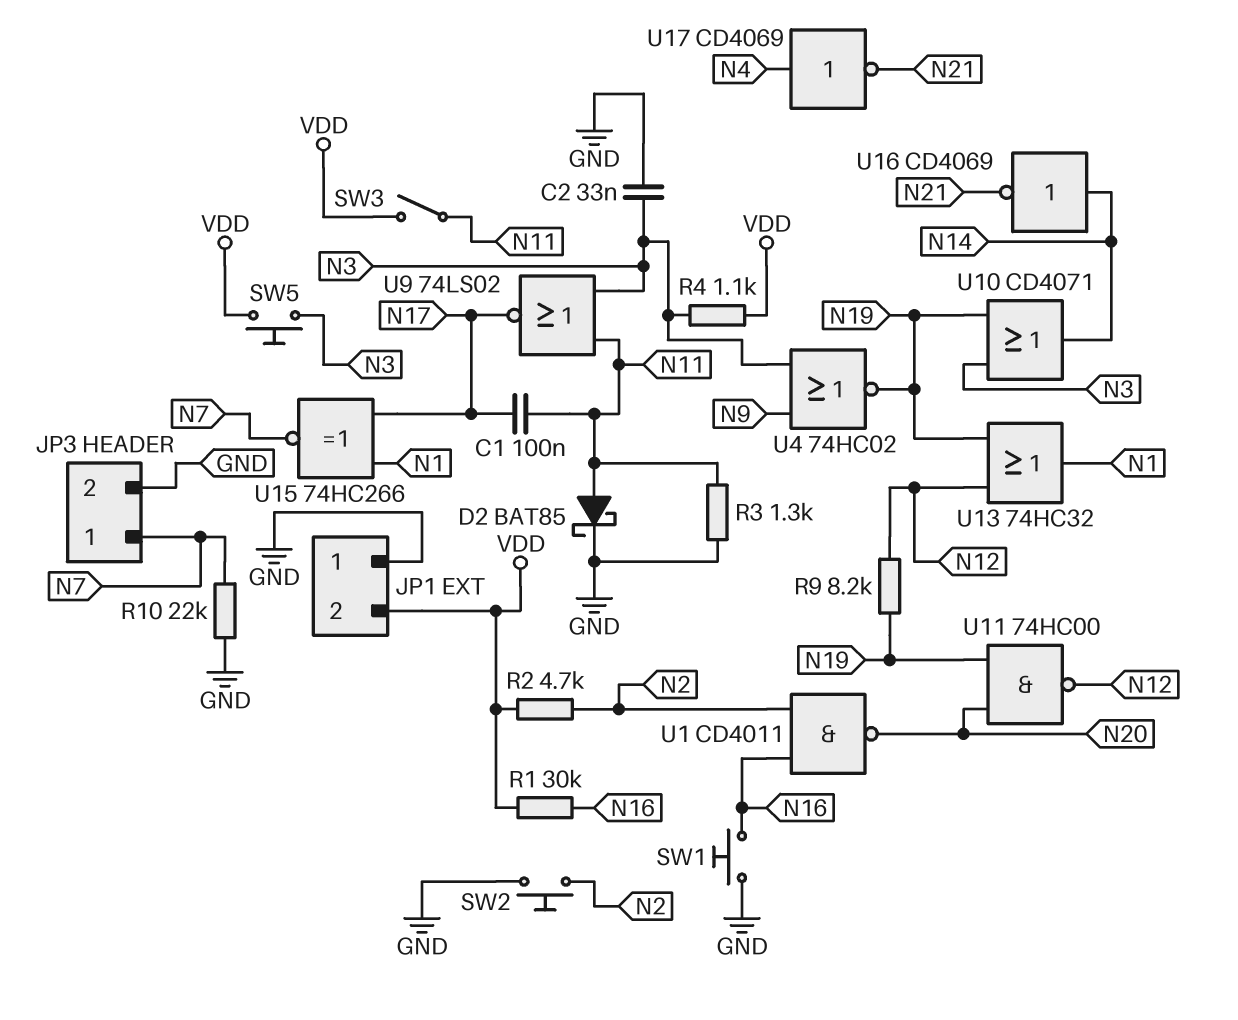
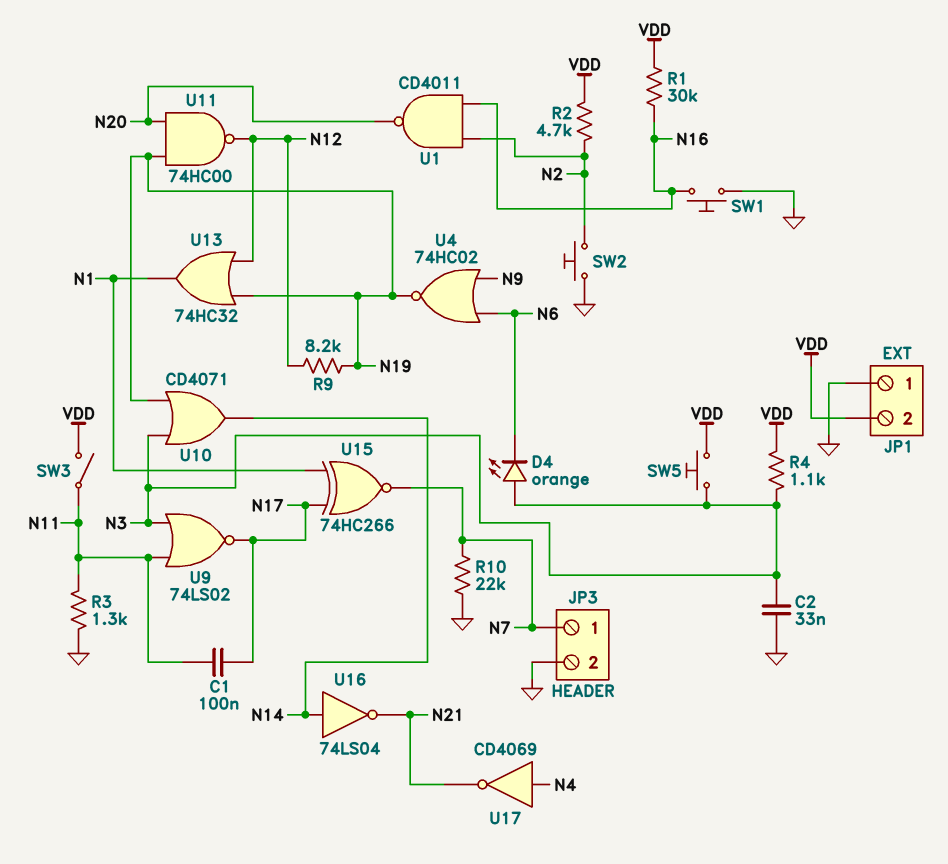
D2: schottky BAT85 (A N11, K GND) -> none
D4: none -> LED orange (A N3, K N6)
U4: NOR 74HC02 (in N3, in N9, out N19) -> NOR 74HC02 (in N6, in N9, out N19)
U16: NOT CD4069 (in N14, out N21) -> NOT 74LS04 (in N14, out N21)

